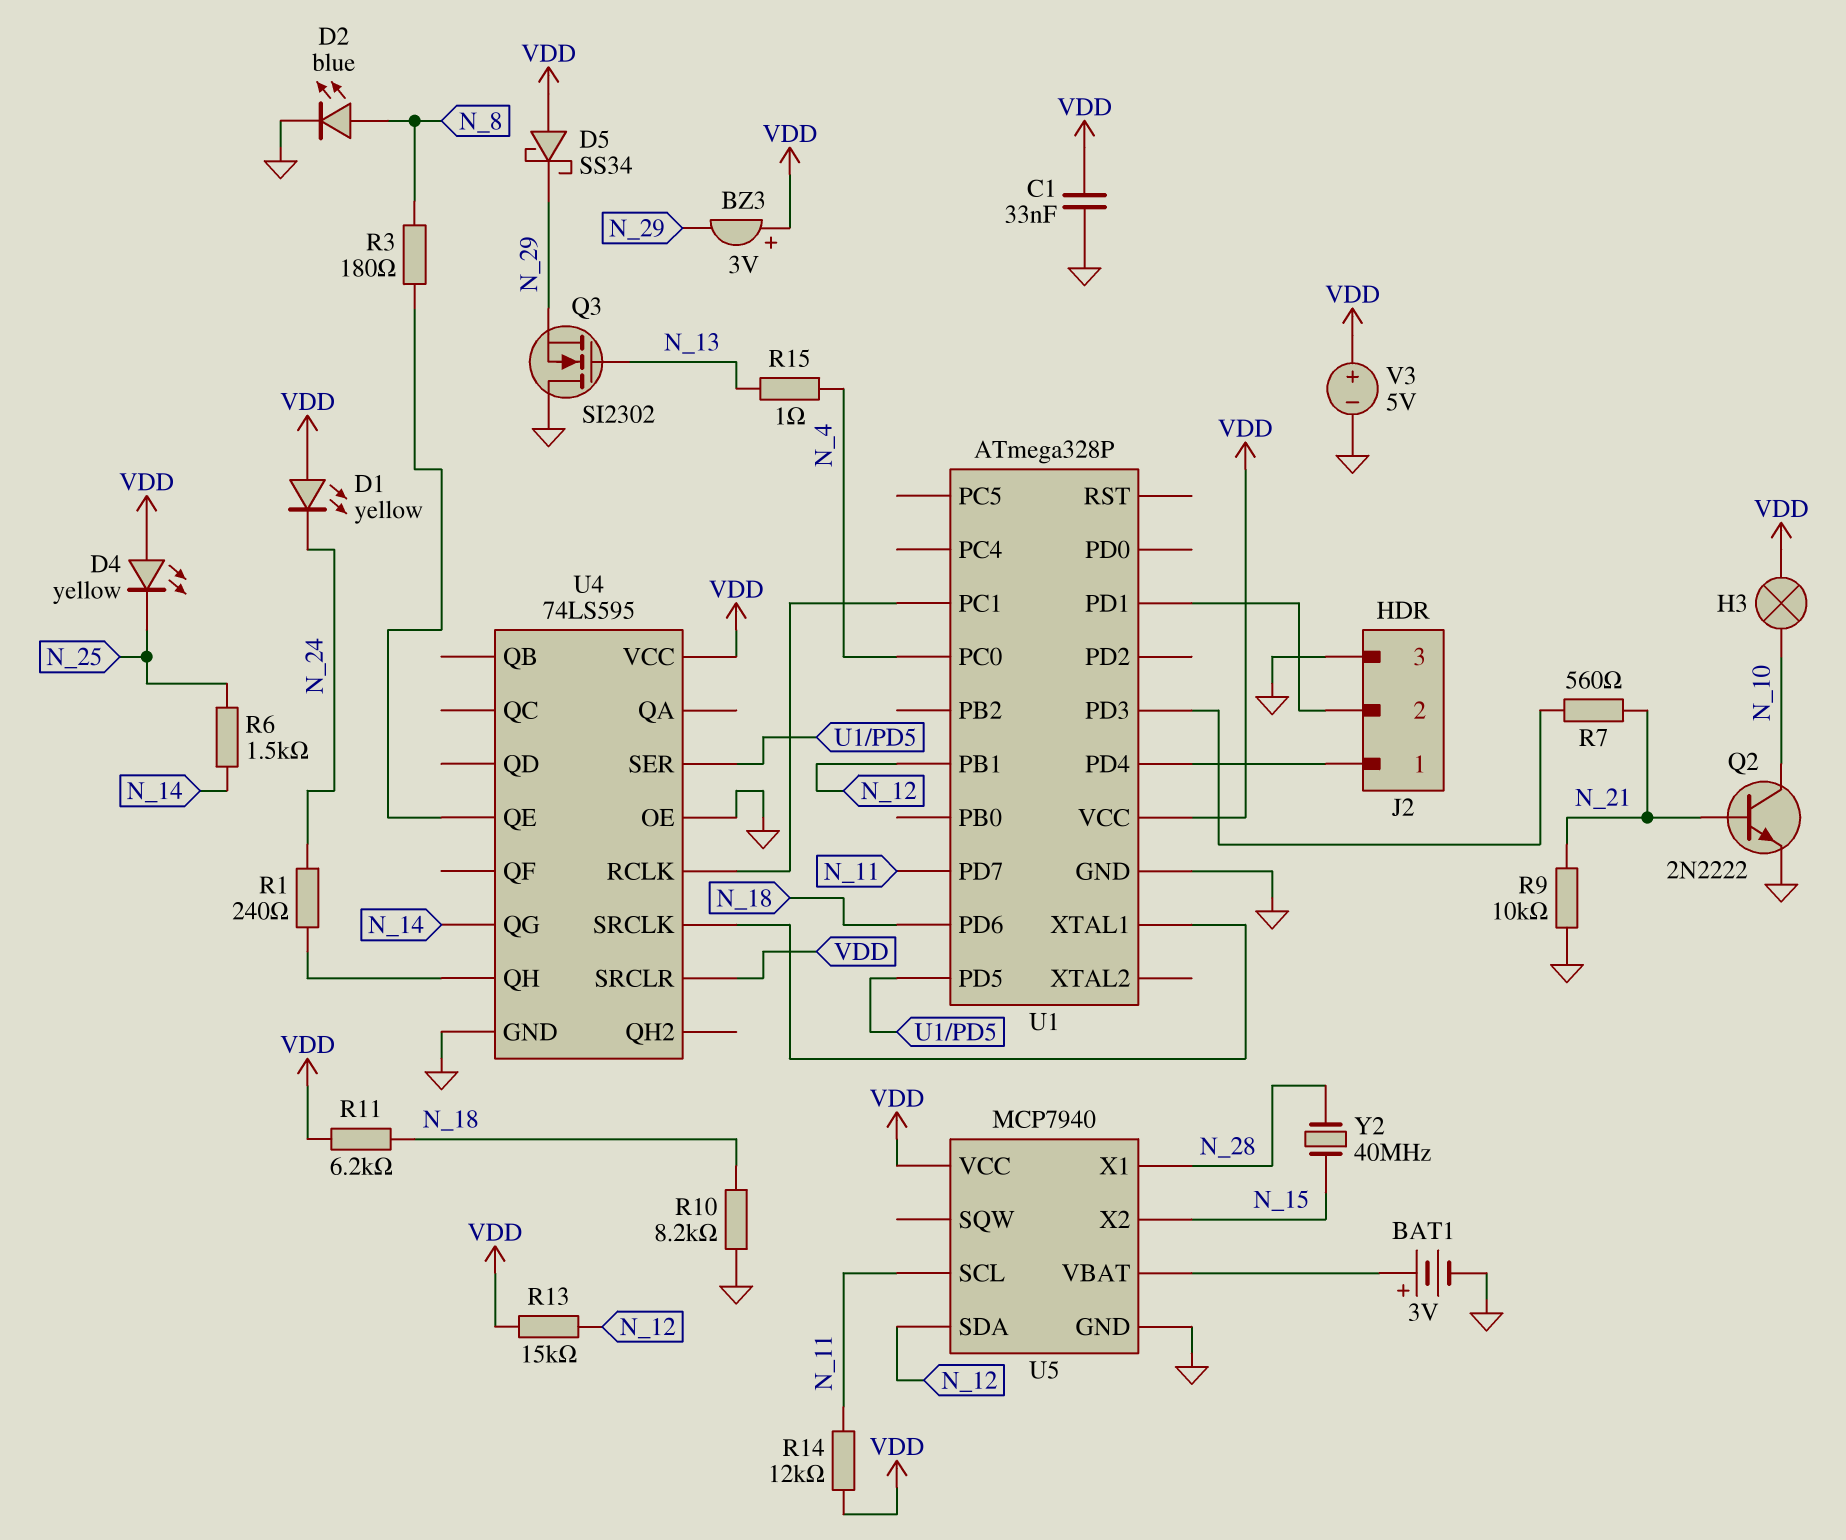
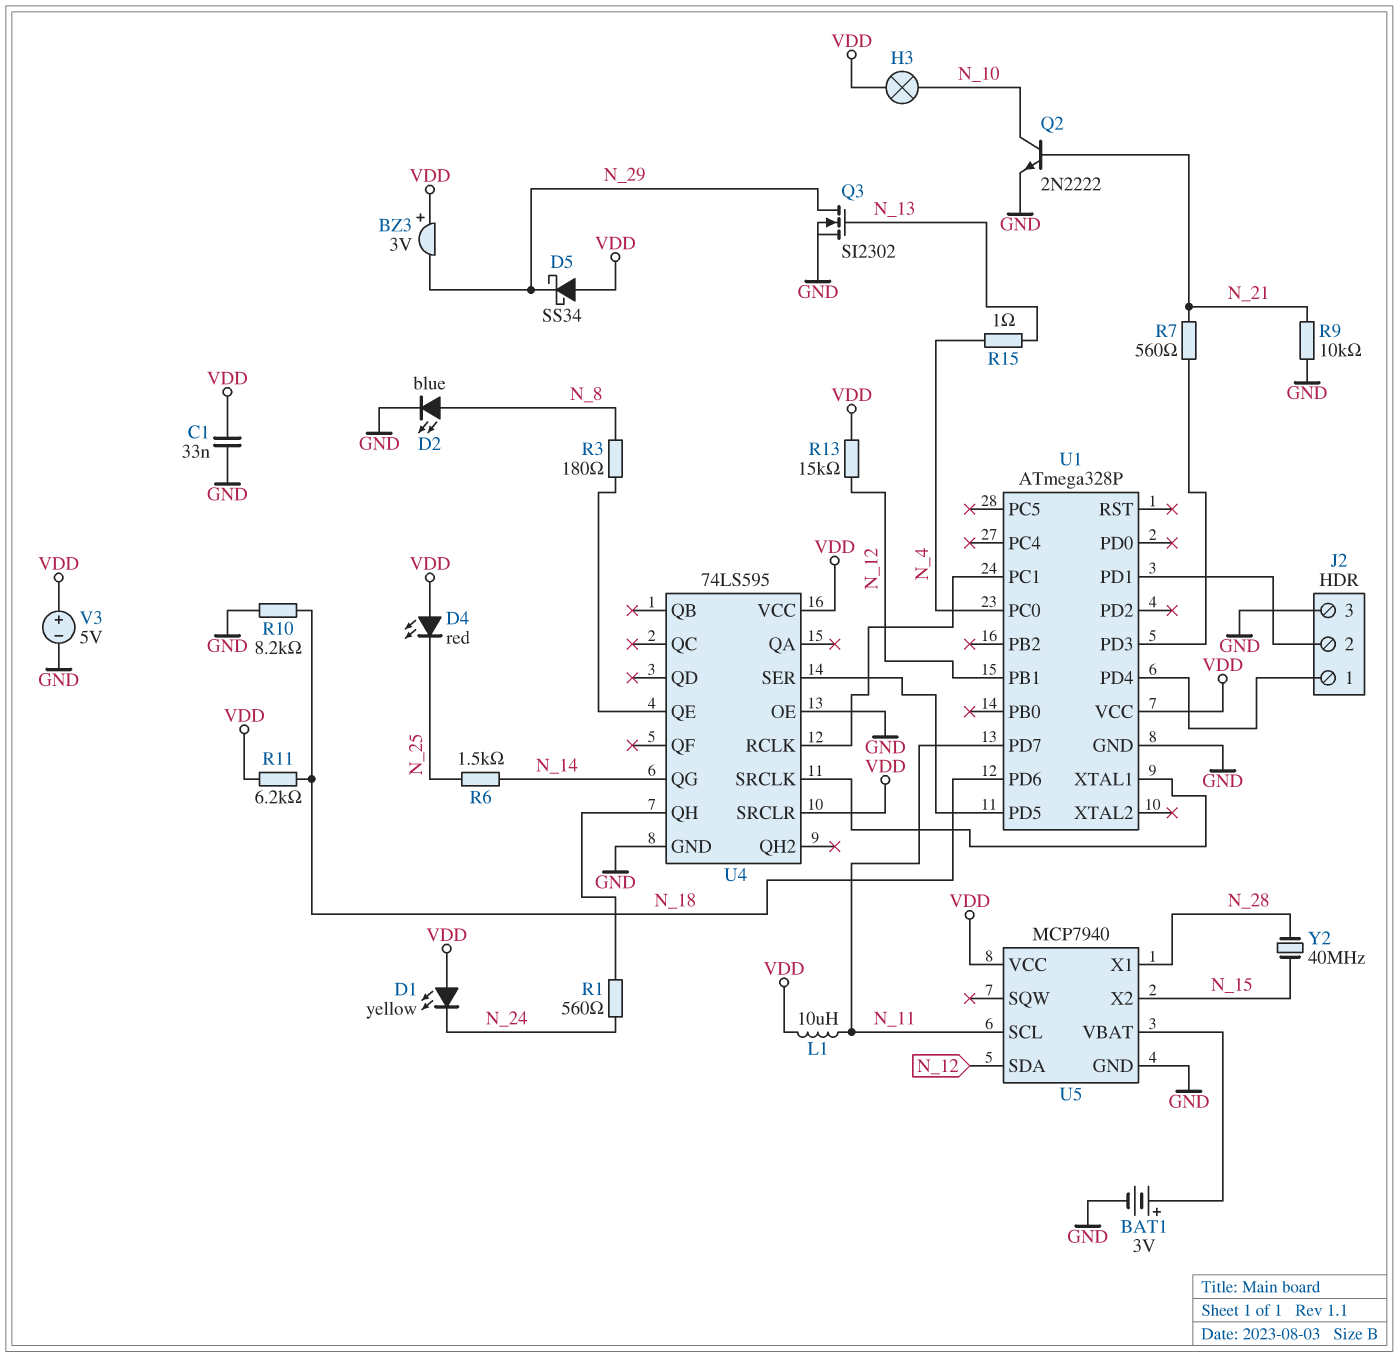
D4: LED yellow (A VDD, K N_25) -> LED red (A VDD, K N_25)
L1: none -> 10uH (N_11, VDD)
Q3: NMOS SI2302 (G N_13, D GND, S N_29) -> NMOS SI2302 (G N_13, D N_29, S GND)
R1: 240 (N_24, U4/QH) -> 560 (N_24, U4/QH)
R14: 12k (N_11, VDD) -> none

